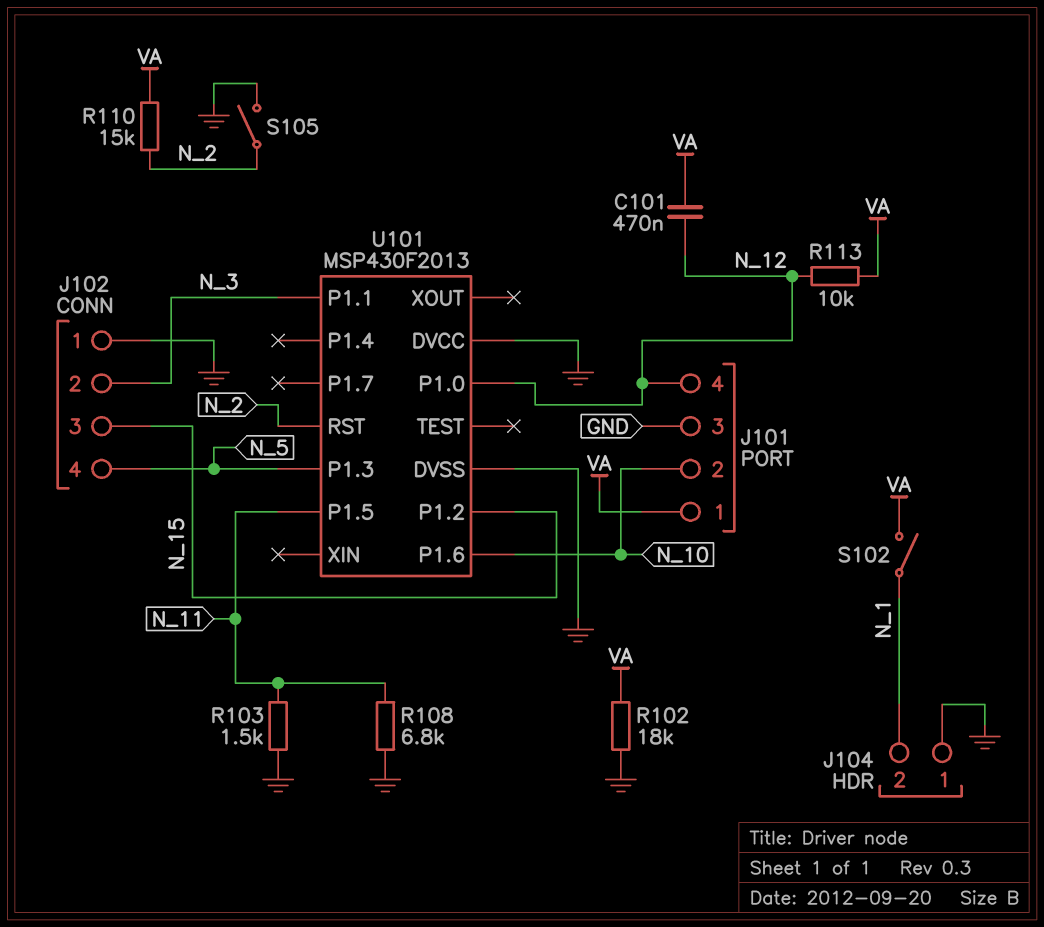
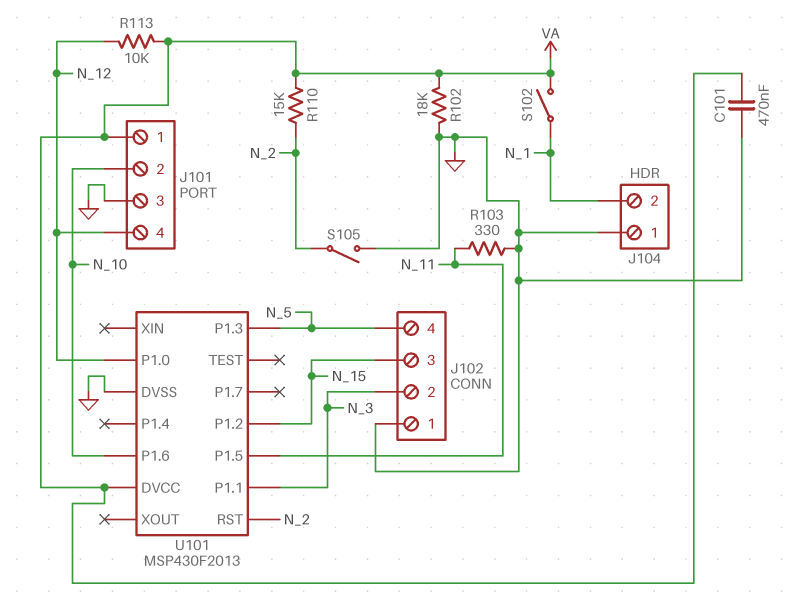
C101: 470nF (N_12, VA) -> 470nF (GND, VA)
R103: 1.5k (GND, N_11) -> 330 (GND, N_11)
R108: 6.8k (GND, N_11) -> none
U101 pin DVCC: GND -> VA

